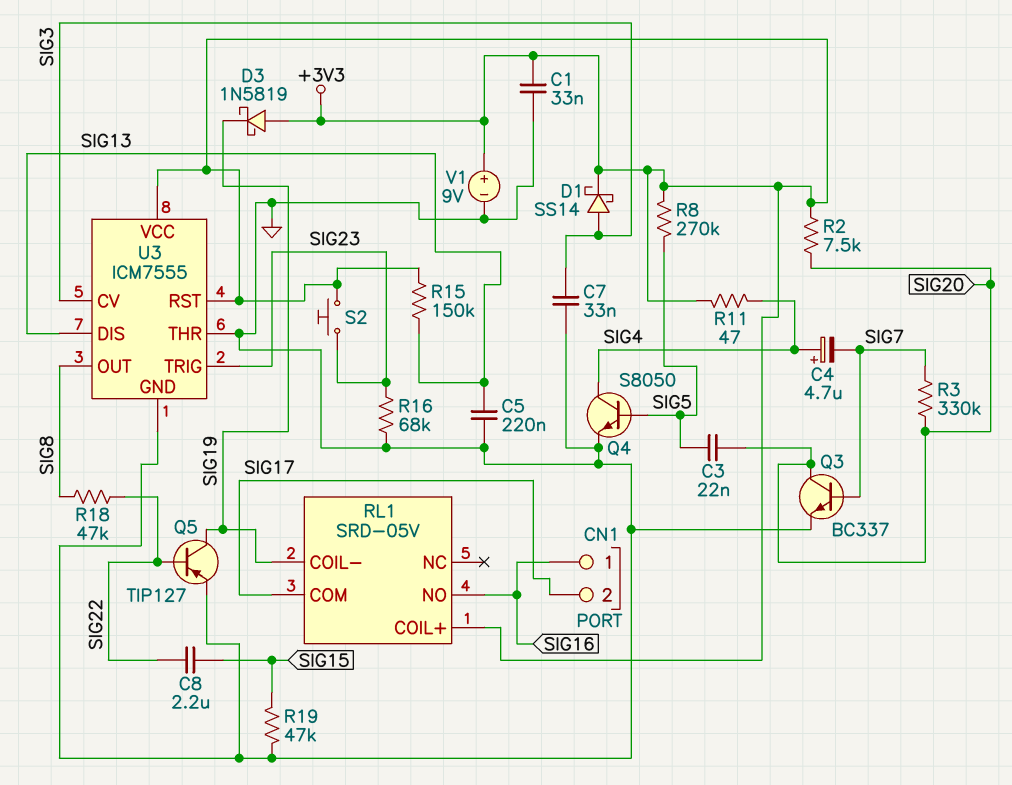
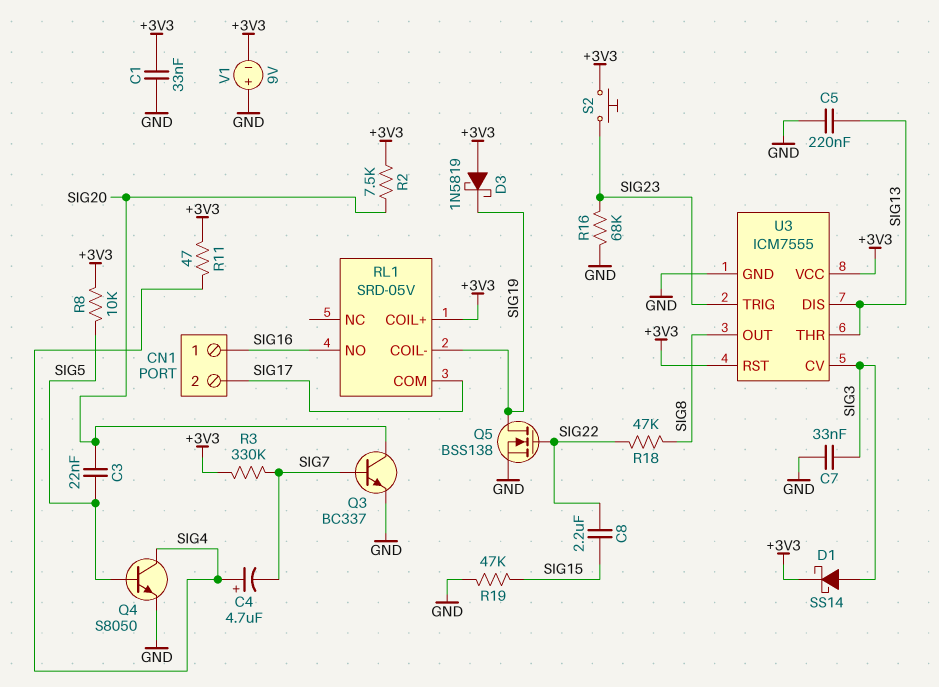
Q5: PNP TIP127 (B SIG22, C SIG19, E GND) -> NMOS BSS138 (G SIG22, D SIG19, S GND)
R3: 330k (SIG7, SIG20) -> 330k (+3V3, SIG7)
R8: 270k (+3V3, SIG5) -> 10k (+3V3, SIG5)
R15: 150k (+3V3, SIG13) -> none
U3 pin THR: GND -> SIG13
V1: 9V (plus +3V3, minus GND) -> 9V (plus GND, minus +3V3)

